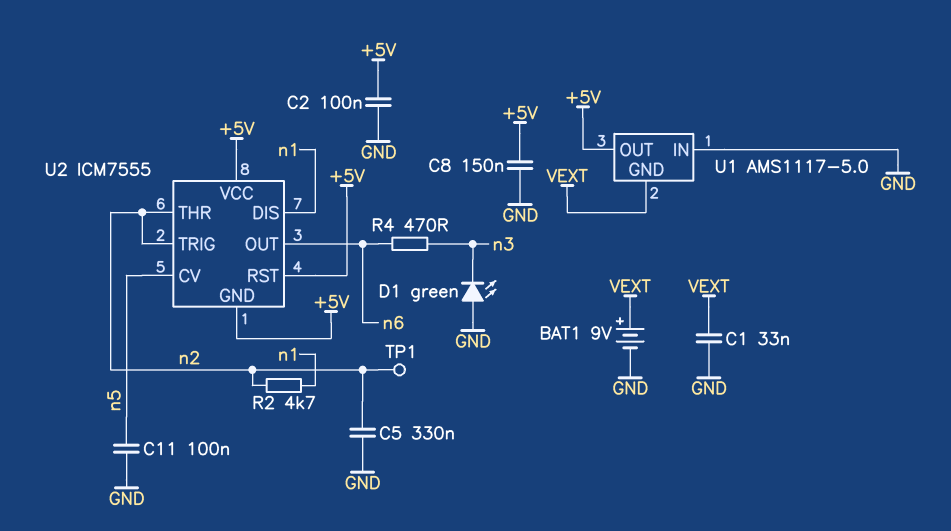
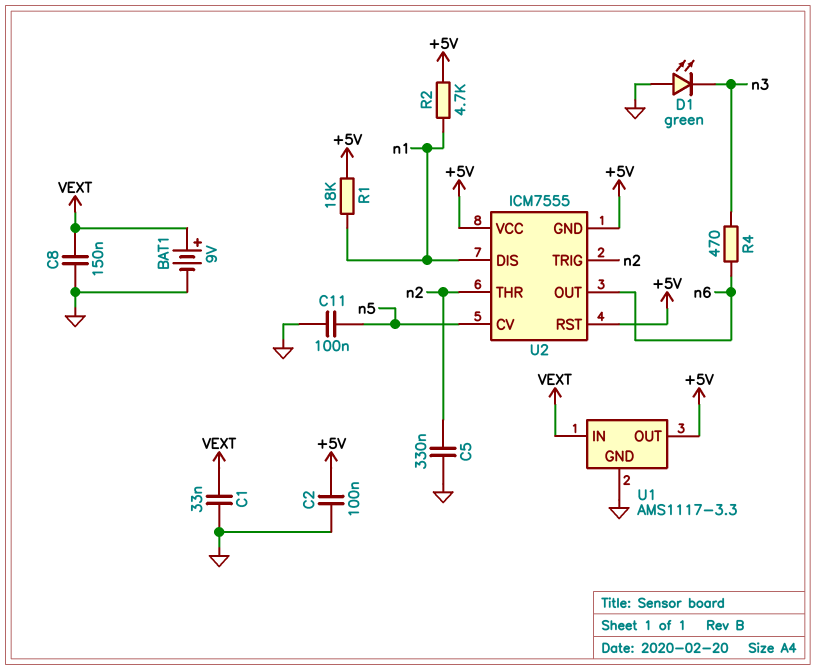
C8: 150nF (+5V, GND) -> 150nF (GND, VEXT)
R1: none -> 18k (+5V, n1)
R2: 4.7k (n1, n2) -> 4.7k (+5V, n1)
TP1: test point (n2) -> none
U1: AMS1117-5.0 -> AMS1117-3.3
U1 pin GND: VEXT -> GND
U1 pin IN: GND -> VEXT

